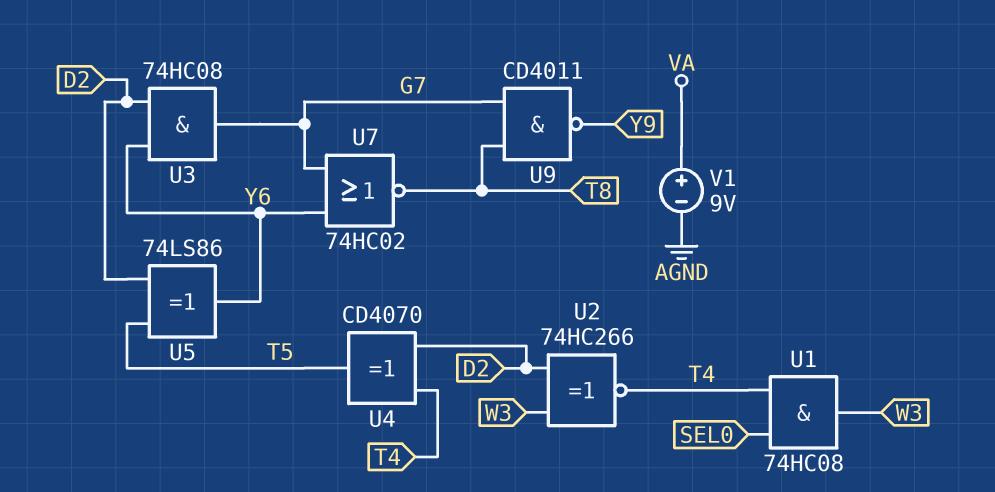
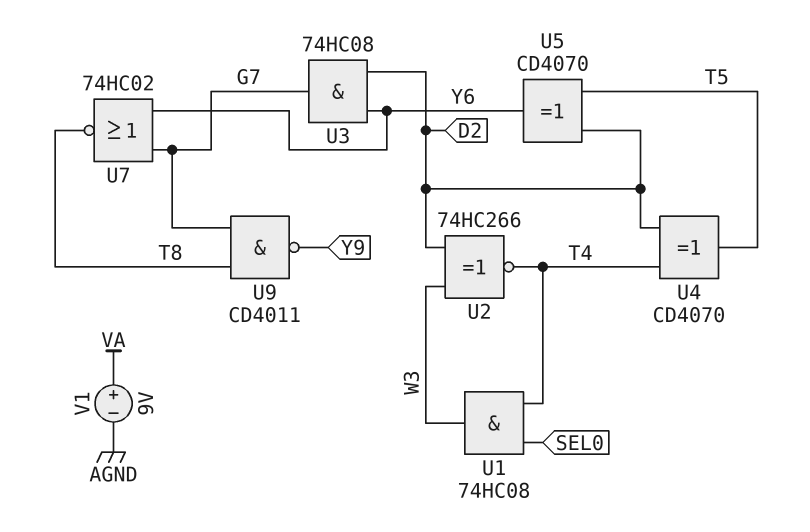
U5: XOR 74LS86 (in D2, in T5, out Y6) -> XOR CD4070 (in D2, in T5, out Y6)

